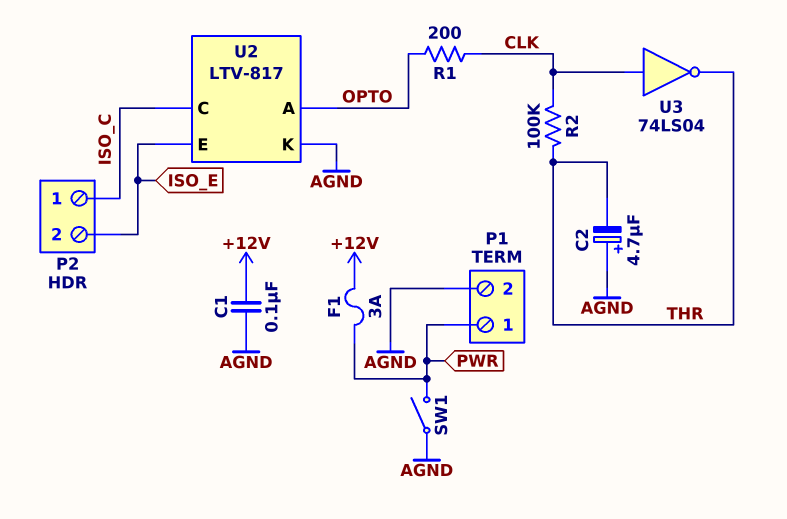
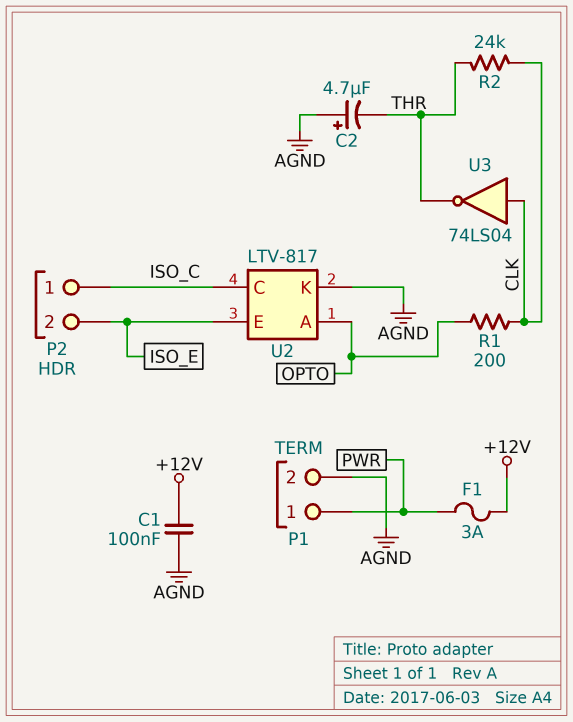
R2: 100k (CLK, THR) -> 24k (CLK, THR)
SW1: switch (AGND, PWR) -> none

